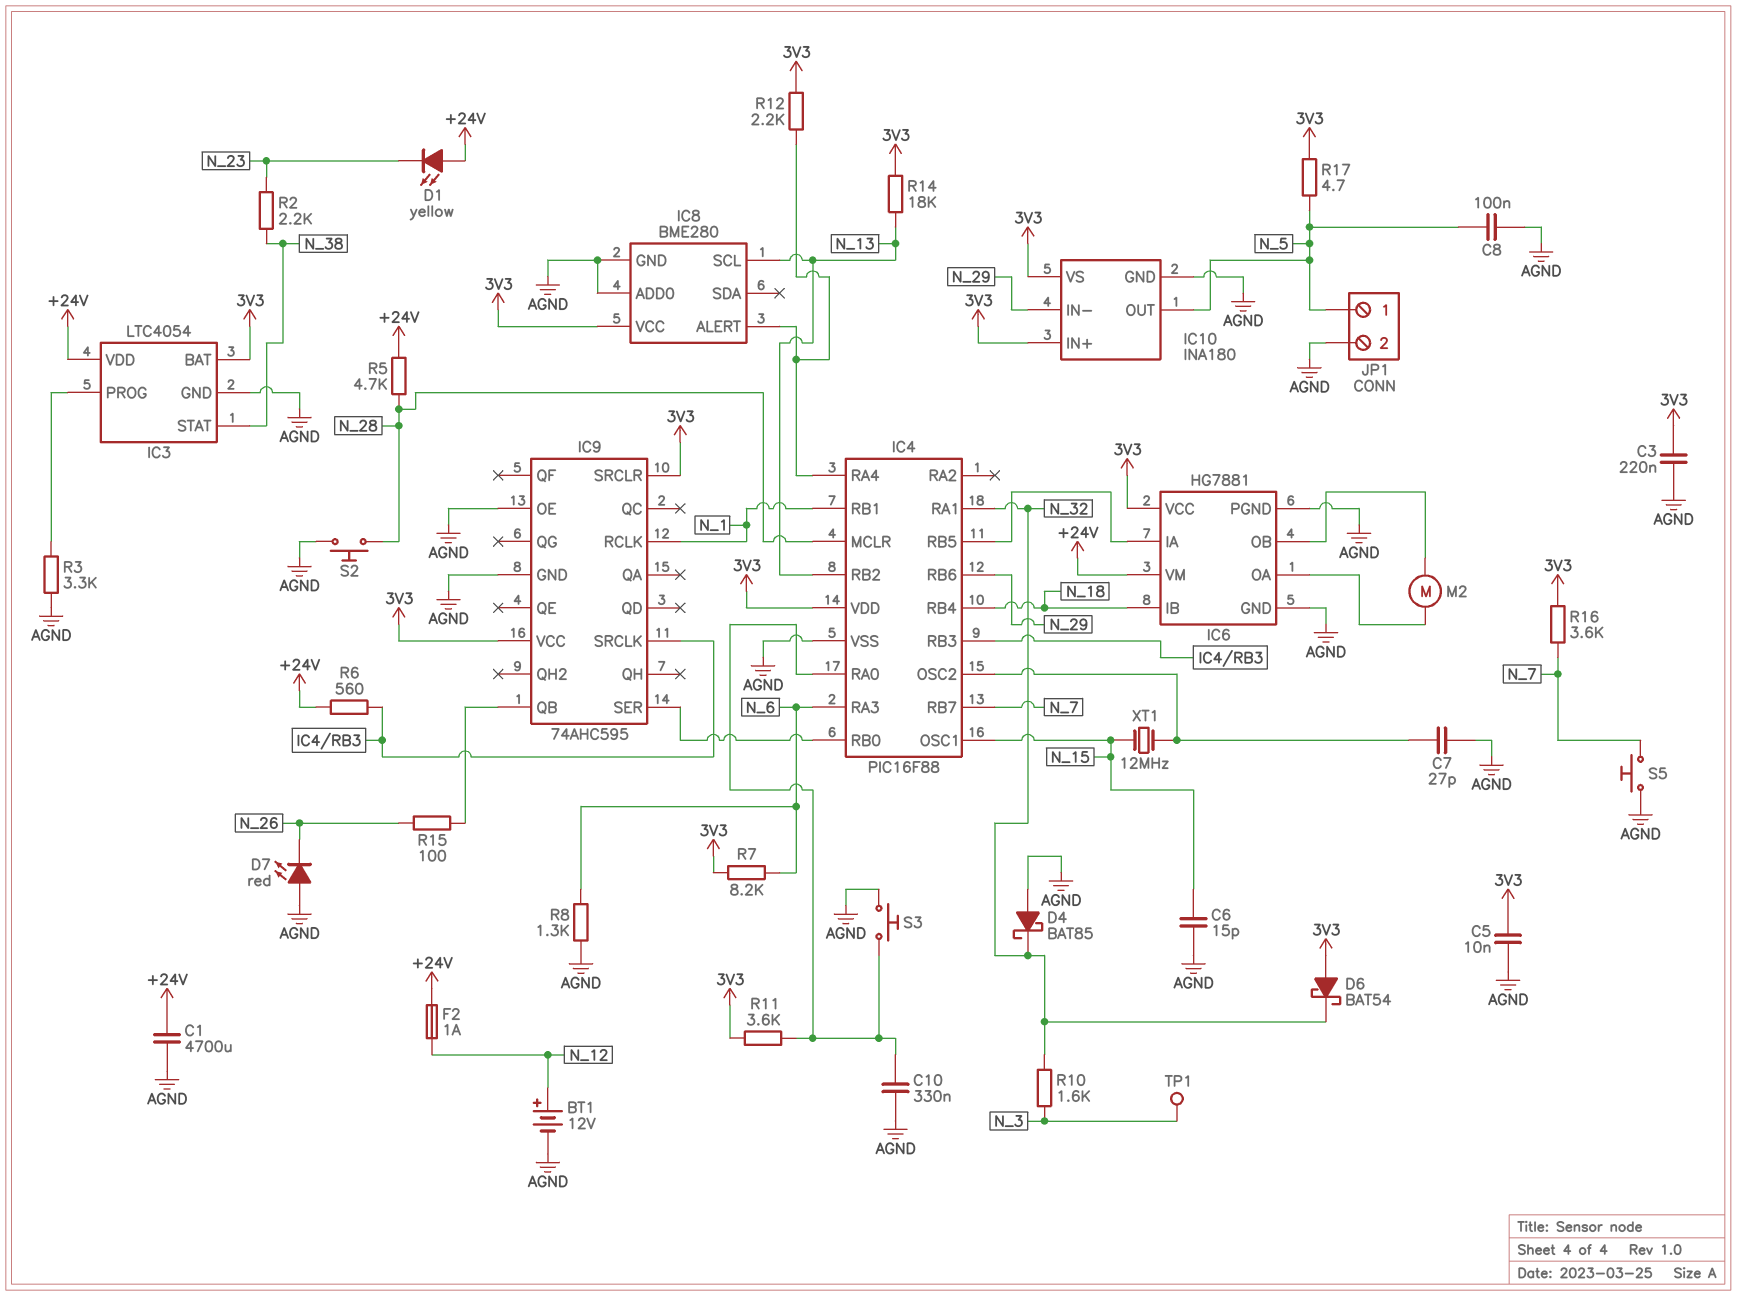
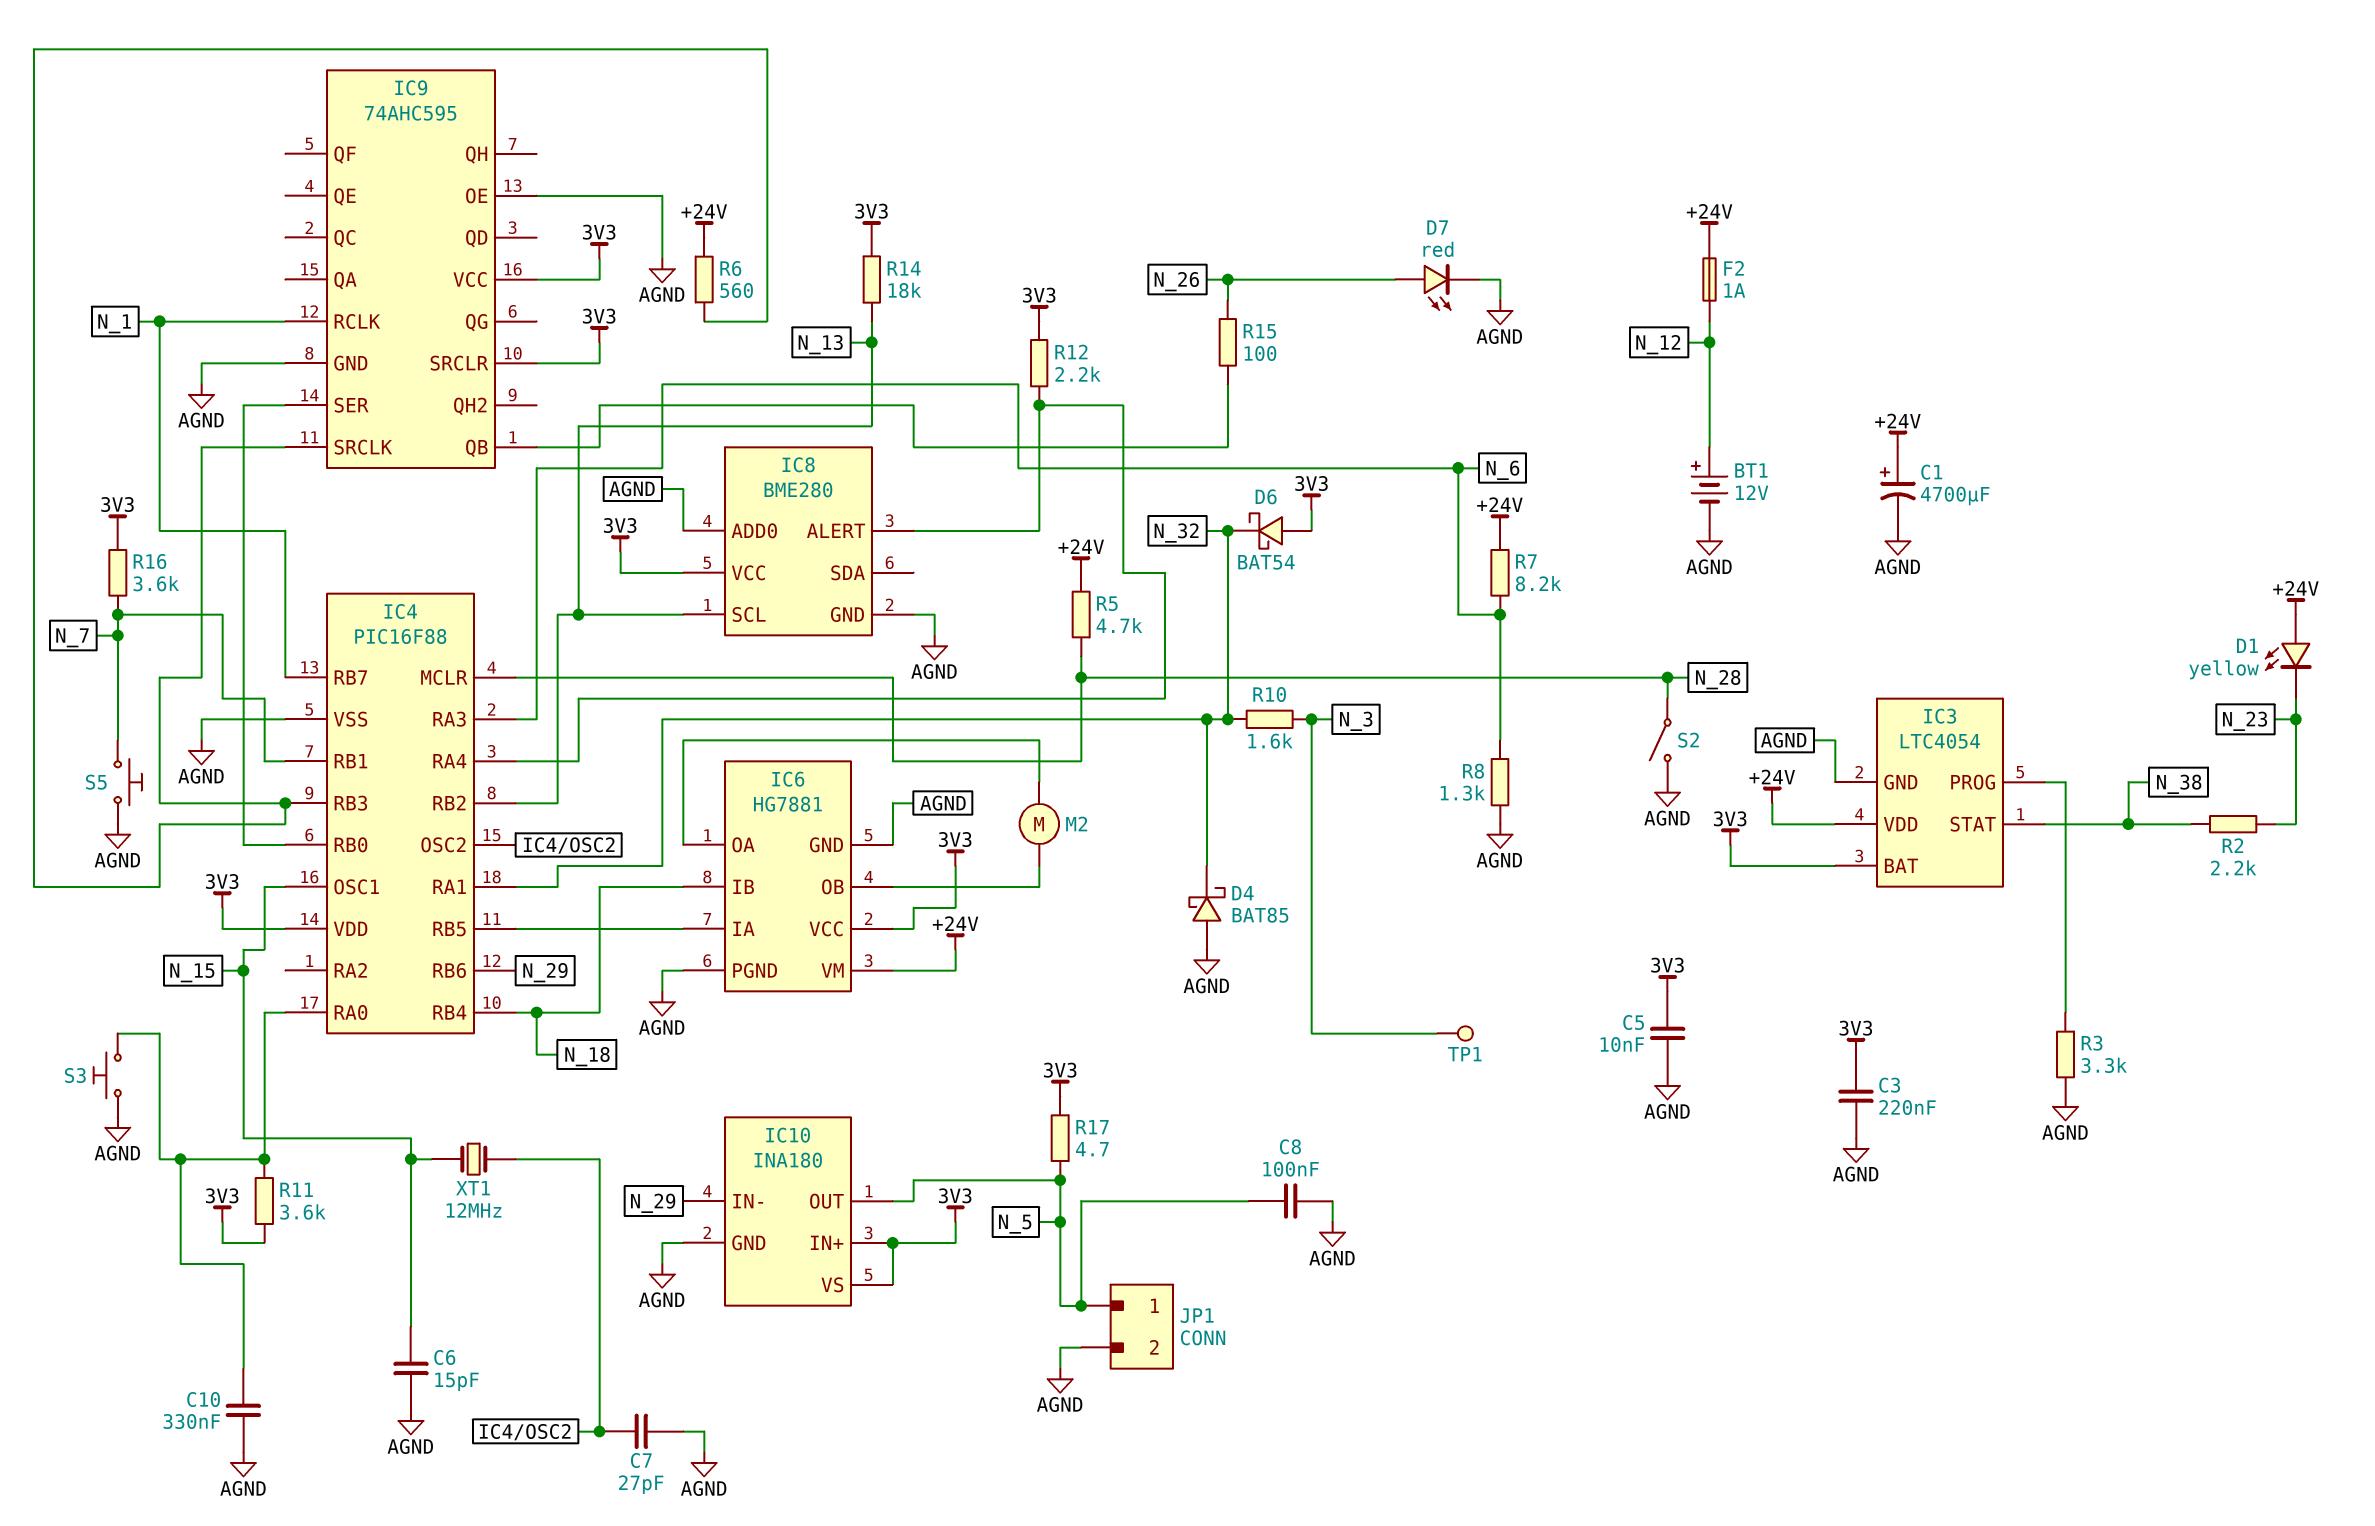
C1: 4700uF (+24V, AGND) -> 4700uF (plus +24V, minus AGND)
D7: LED red (A AGND, K N_26) -> LED red (A N_26, K AGND)
IC4 pin RB1: N_1 -> N_7
IC4 pin RB7: N_7 -> N_1
R7: 8.2k (3V3, N_6) -> 8.2k (+24V, N_6)
S2: button (AGND, N_28) -> switch (AGND, N_28)

